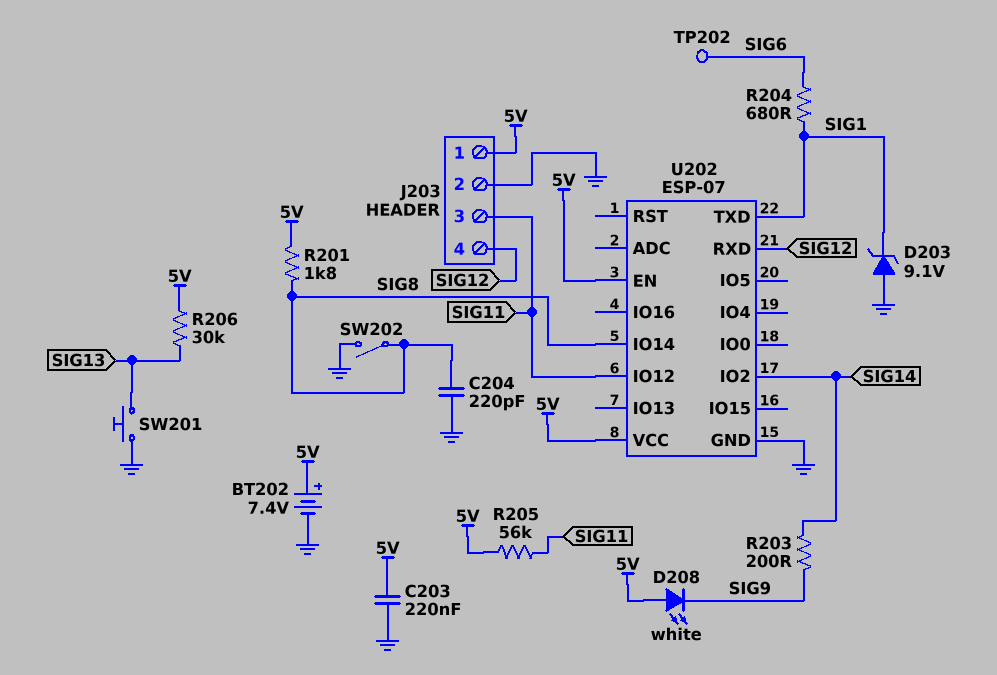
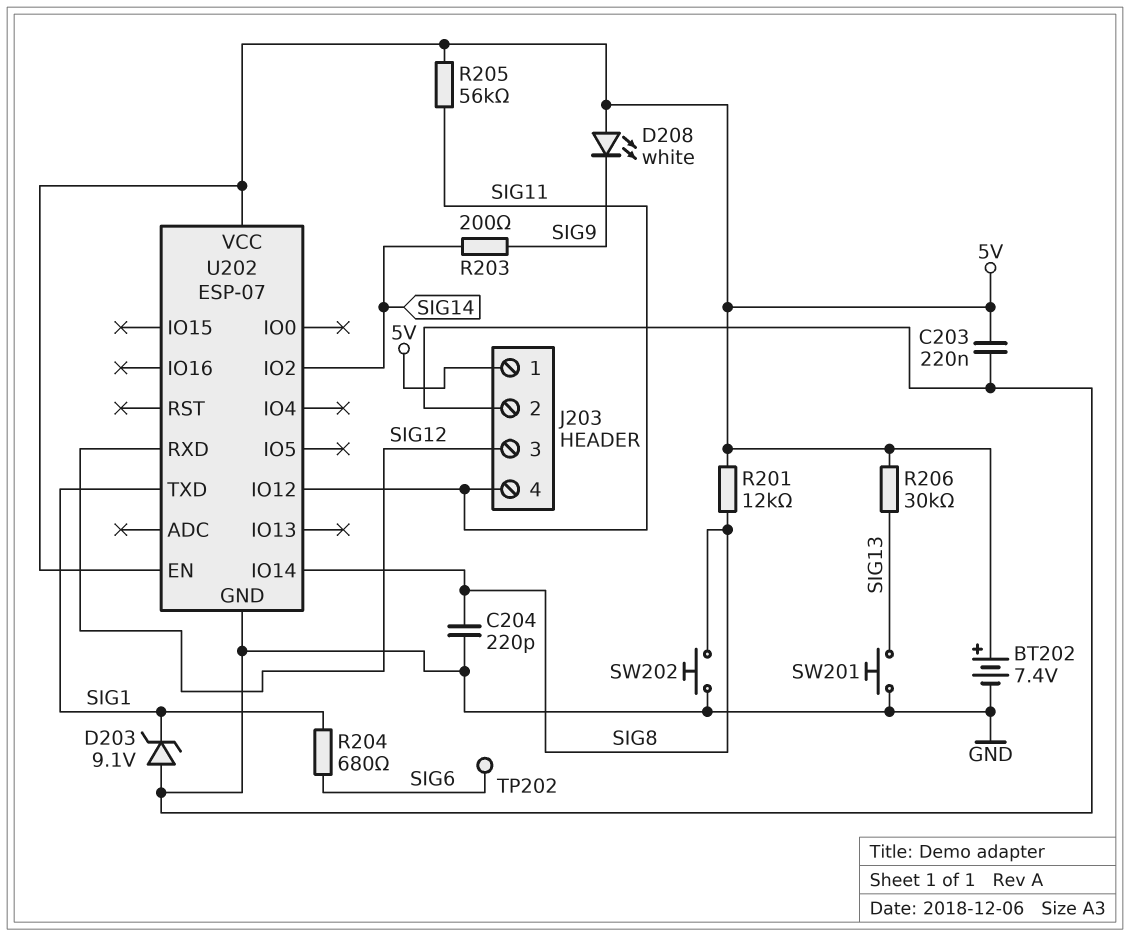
J203 pin 3: SIG11 -> SIG12
J203 pin 4: SIG12 -> SIG11
R201: 1.8k (5V, SIG8) -> 12k (5V, SIG8)
SW202: switch (GND, SIG8) -> button (GND, SIG8)

